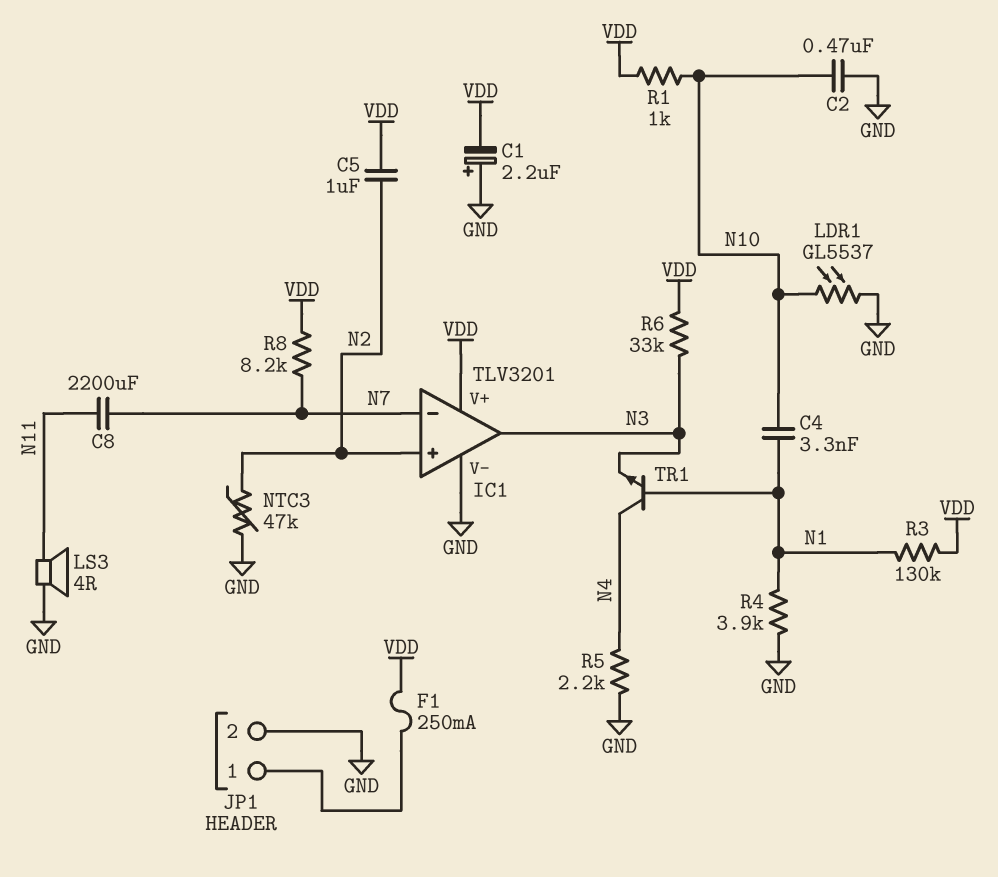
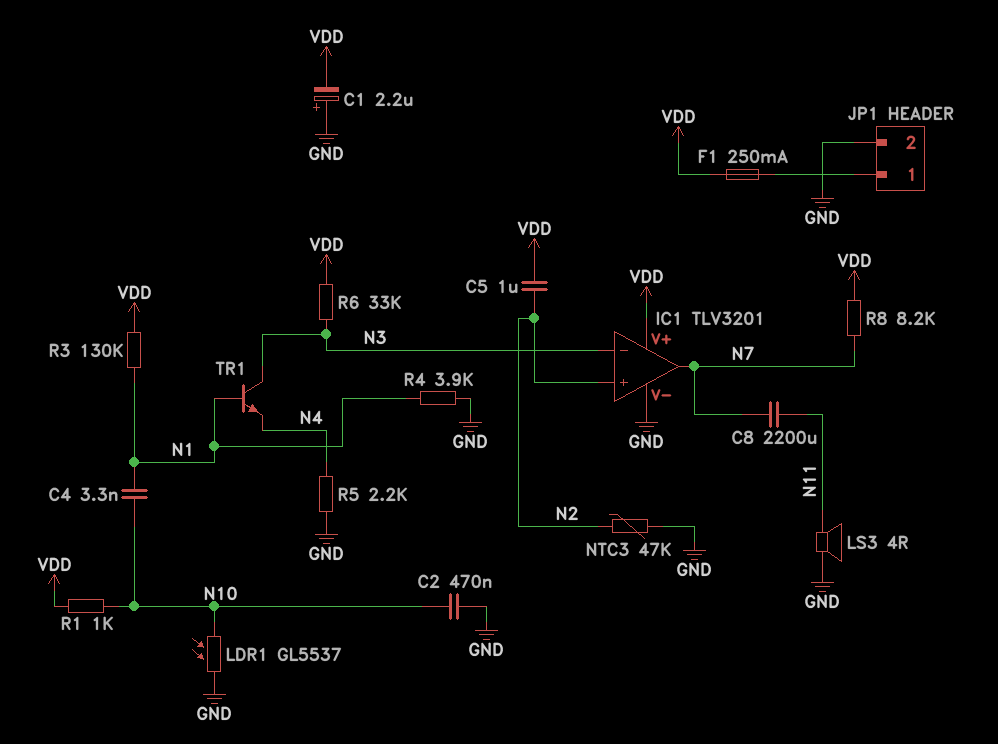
IC1 pin in-: N7 -> N3
IC1 pin out: N3 -> N7
TR1: NPN (B N1, C N4, E N3) -> NPN (B N1, C N3, E N4)

